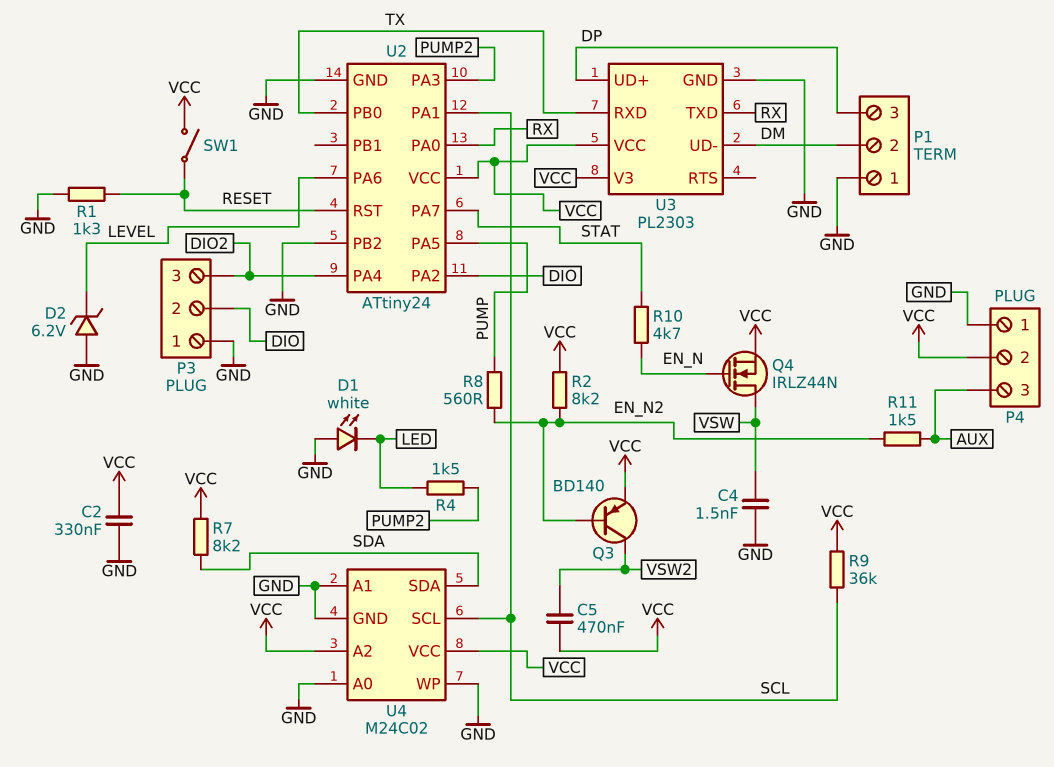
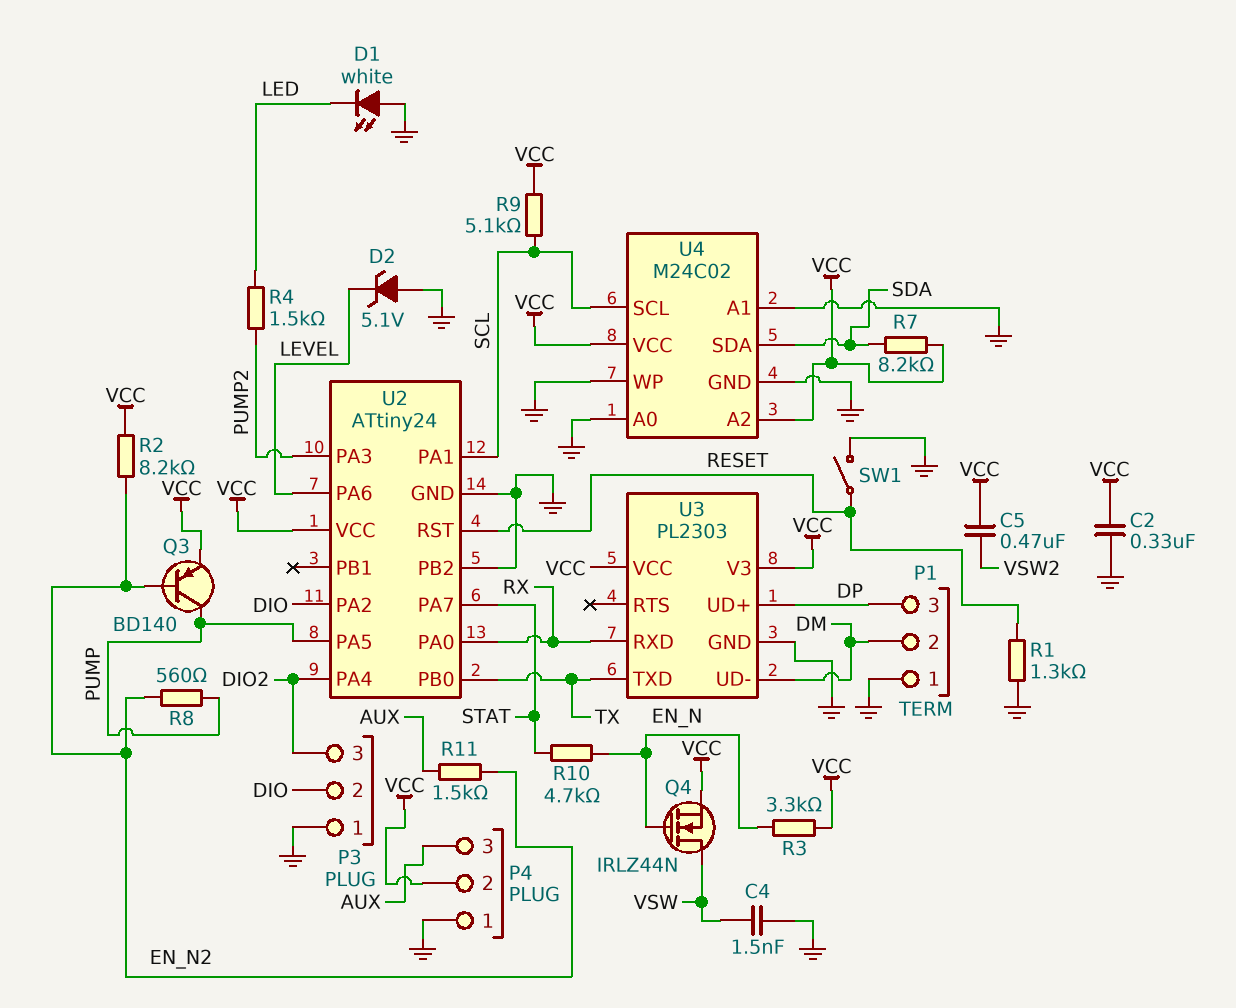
D2: zener 6.2V (A GND, K LEVEL) -> zener 5.1V (A GND, K LEVEL)
Q3: PNP BD140 (B EN_N2, C VSW2, E VCC) -> PNP BD140 (B EN_N2, C PUMP, E VCC)
R3: none -> 3.3k (EN_N, VCC)
R9: 36k (SCL, VCC) -> 5.1k (SCL, VCC)
SW1: switch (RESET, VCC) -> switch (GND, RESET)
U3 pin RXD: TX -> RX
U3 pin TXD: RX -> TX

